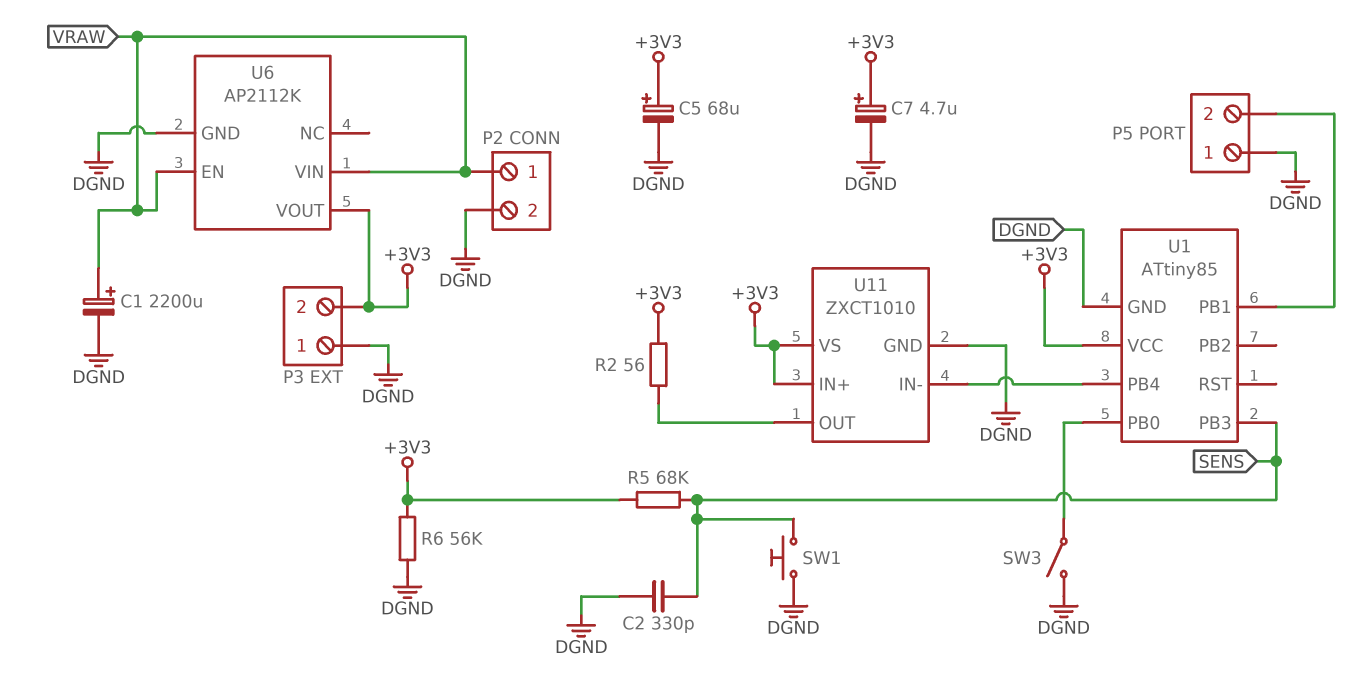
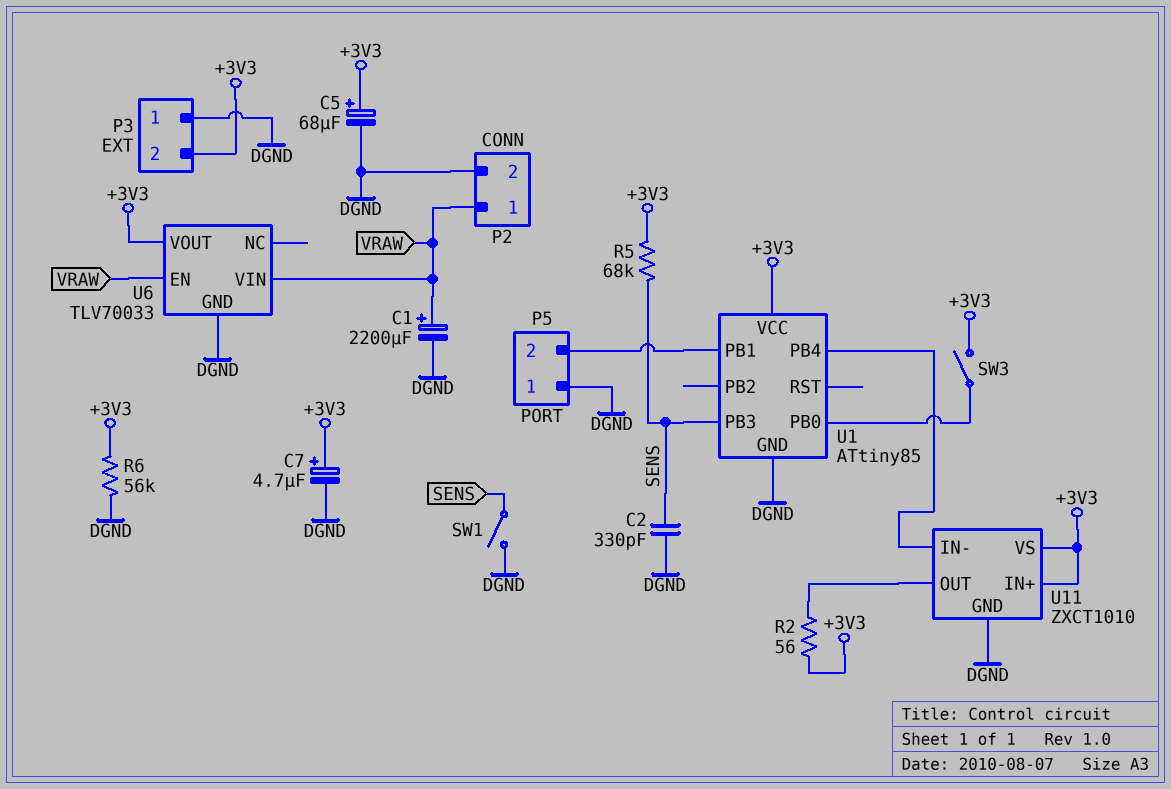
SW1: button (DGND, SENS) -> switch (DGND, SENS)
SW3: switch (DGND, U1/PB0) -> switch (+3V3, U1/PB0)
U6: AP2112K -> TLV70033

